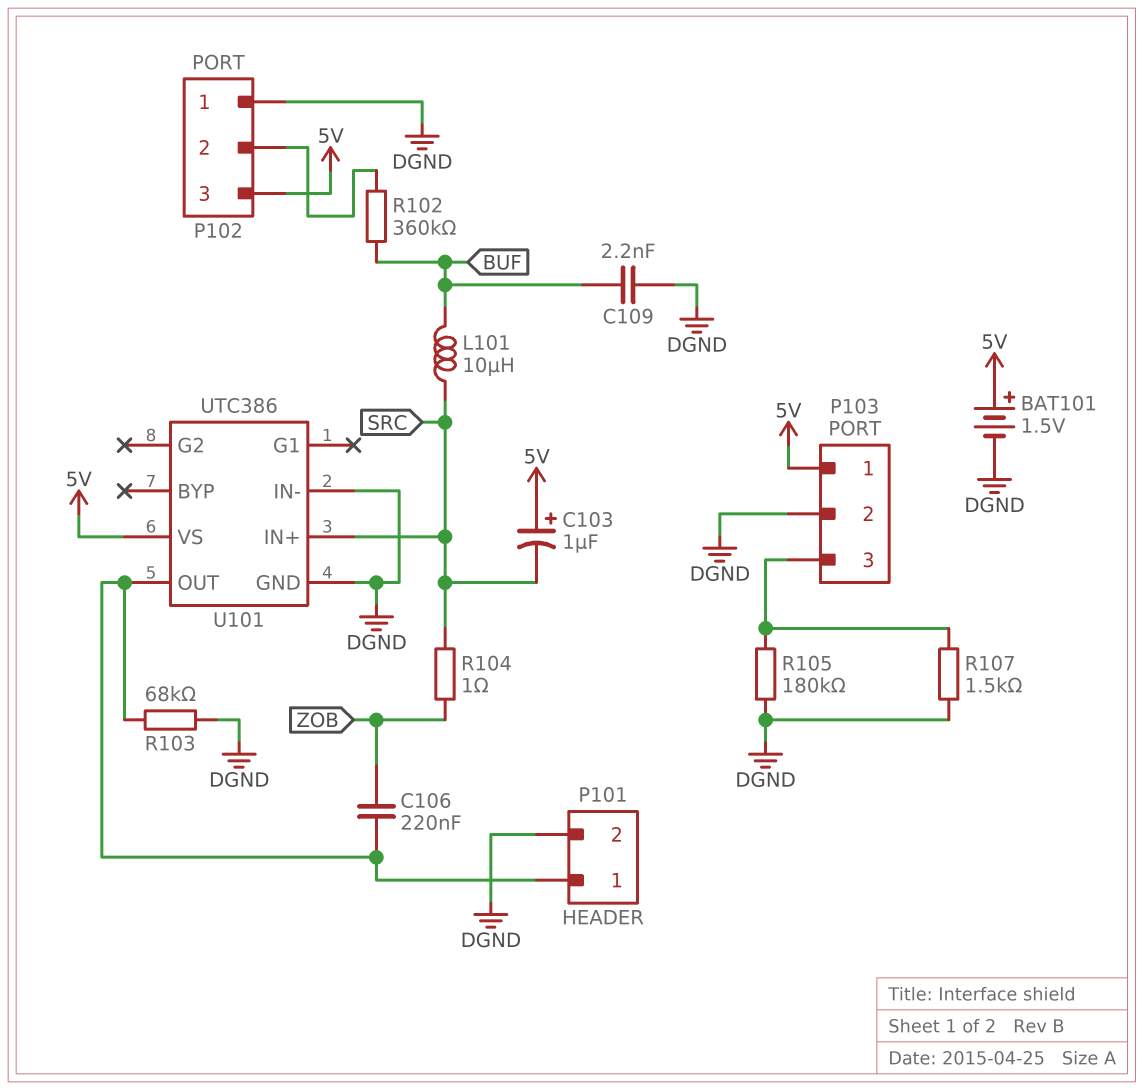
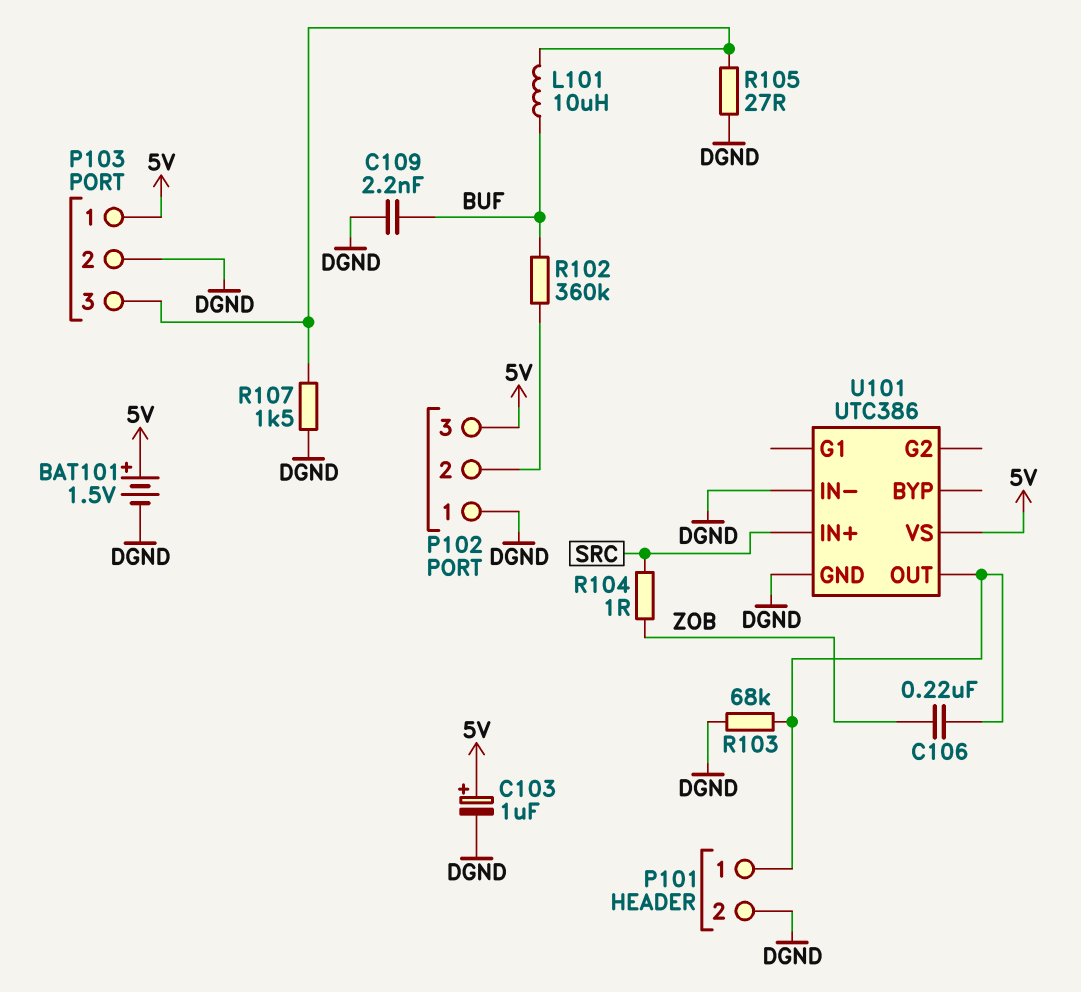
C103: 1uF (plus 5V, minus SRC) -> 1uF (plus 5V, minus DGND)
L101: 10uH (BUF, SRC) -> 10uH (BUF, P103/3)
R105: 180k (DGND, P103/3) -> 27 (DGND, P103/3)

